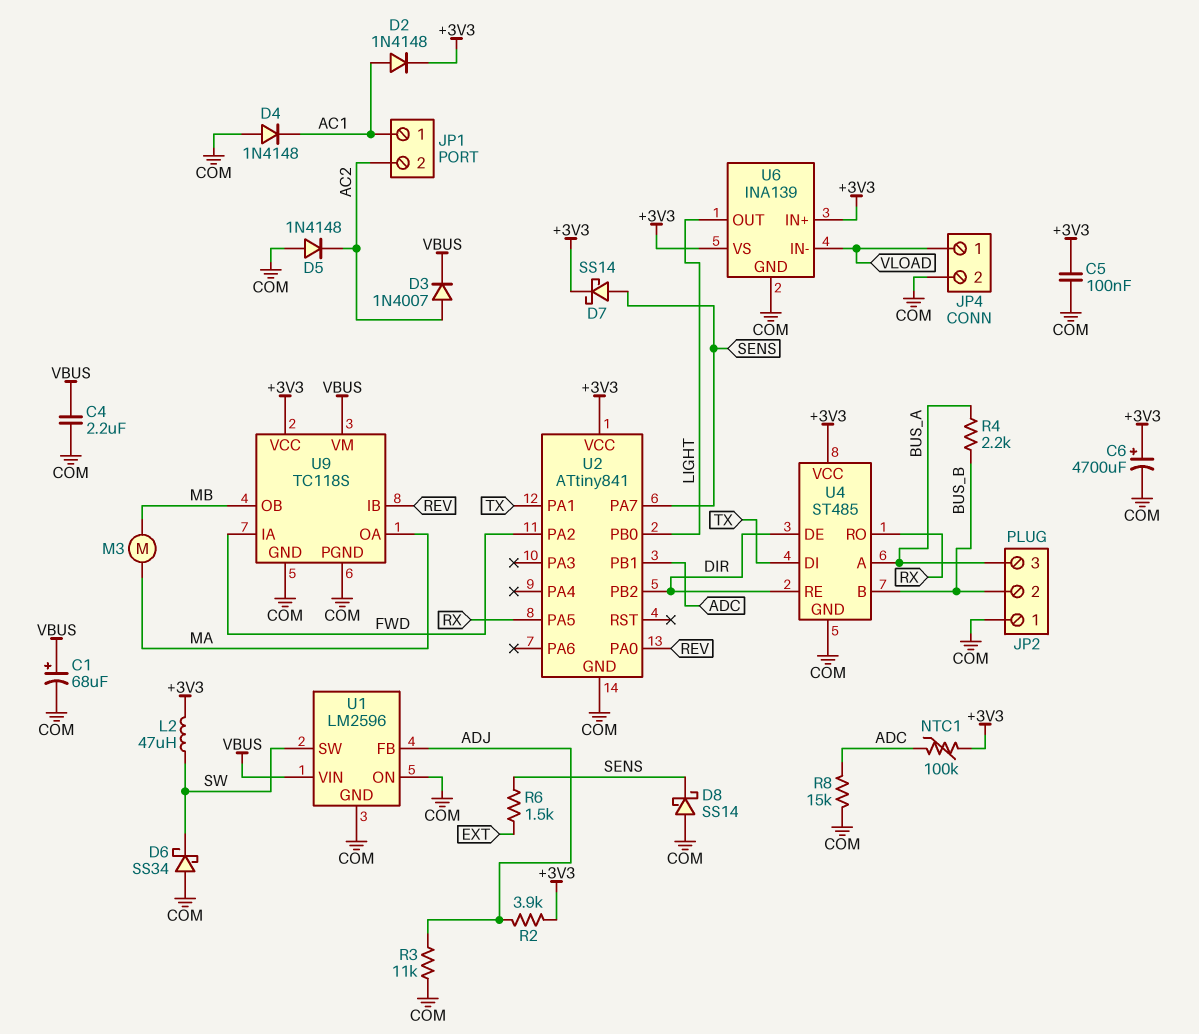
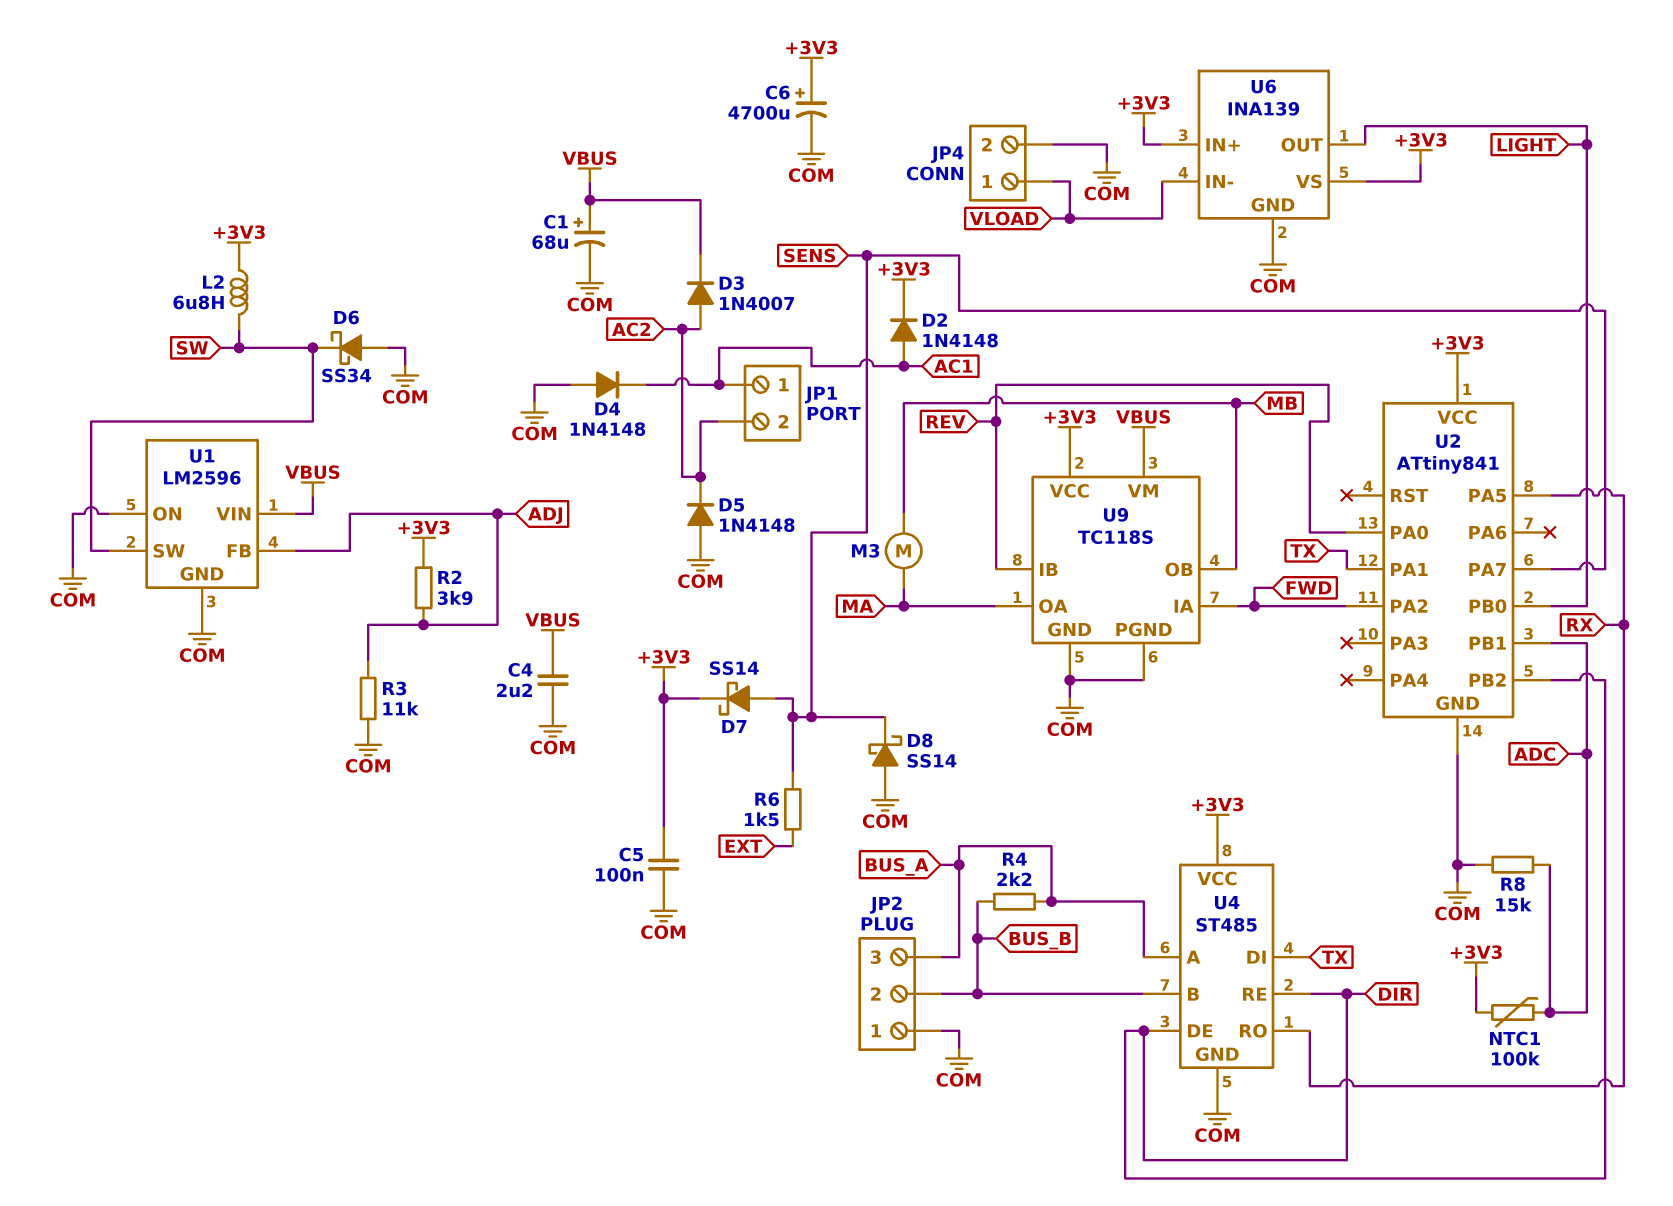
L2: 47uH (+3V3, SW) -> 6.8uH (+3V3, SW)

